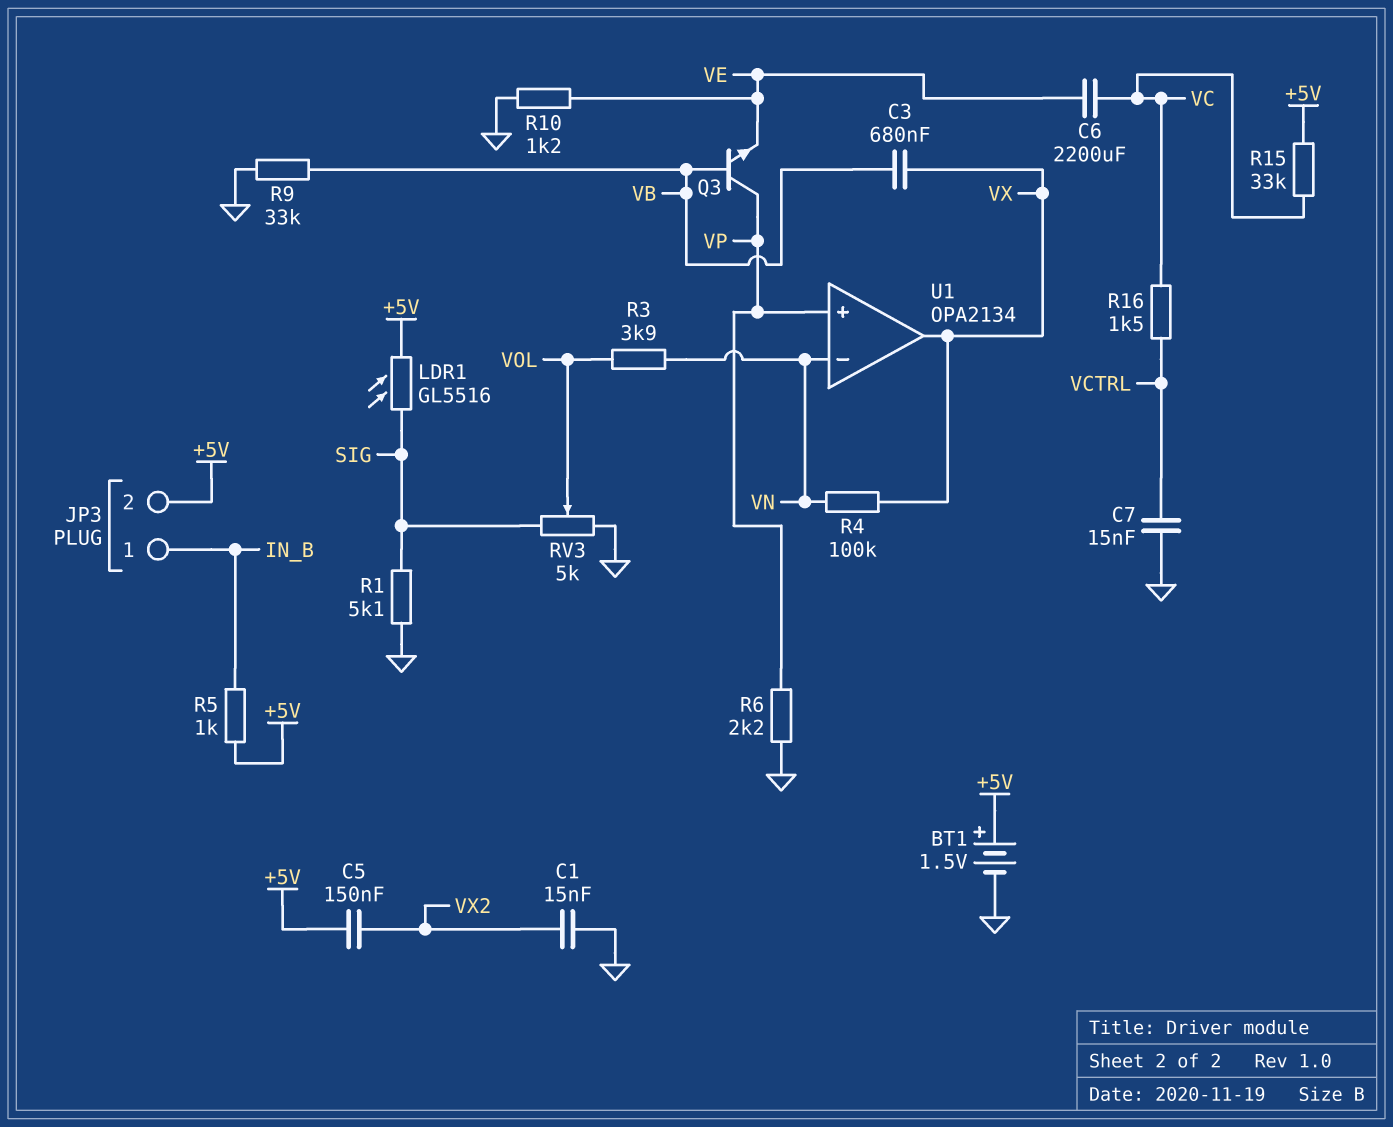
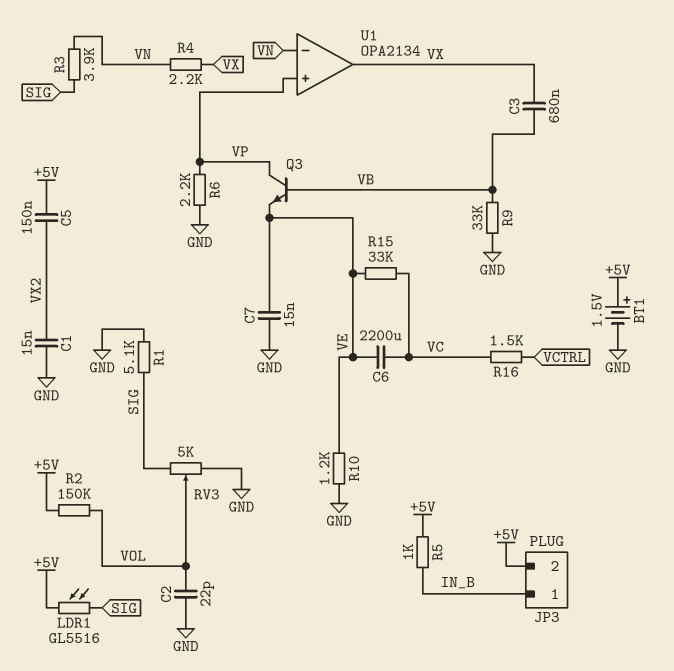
C2: none -> 22pF (GND, VOL)
C7: 15nF (GND, VCTRL) -> 15nF (GND, VE)
R2: none -> 150k (+5V, VOL)
R3: 3.9k (VN, VOL) -> 3.9k (SIG, VN)
R4: 100k (VN, VX) -> 2.2k (VN, VX)
R15: 33k (+5V, VC) -> 33k (VC, VE)

